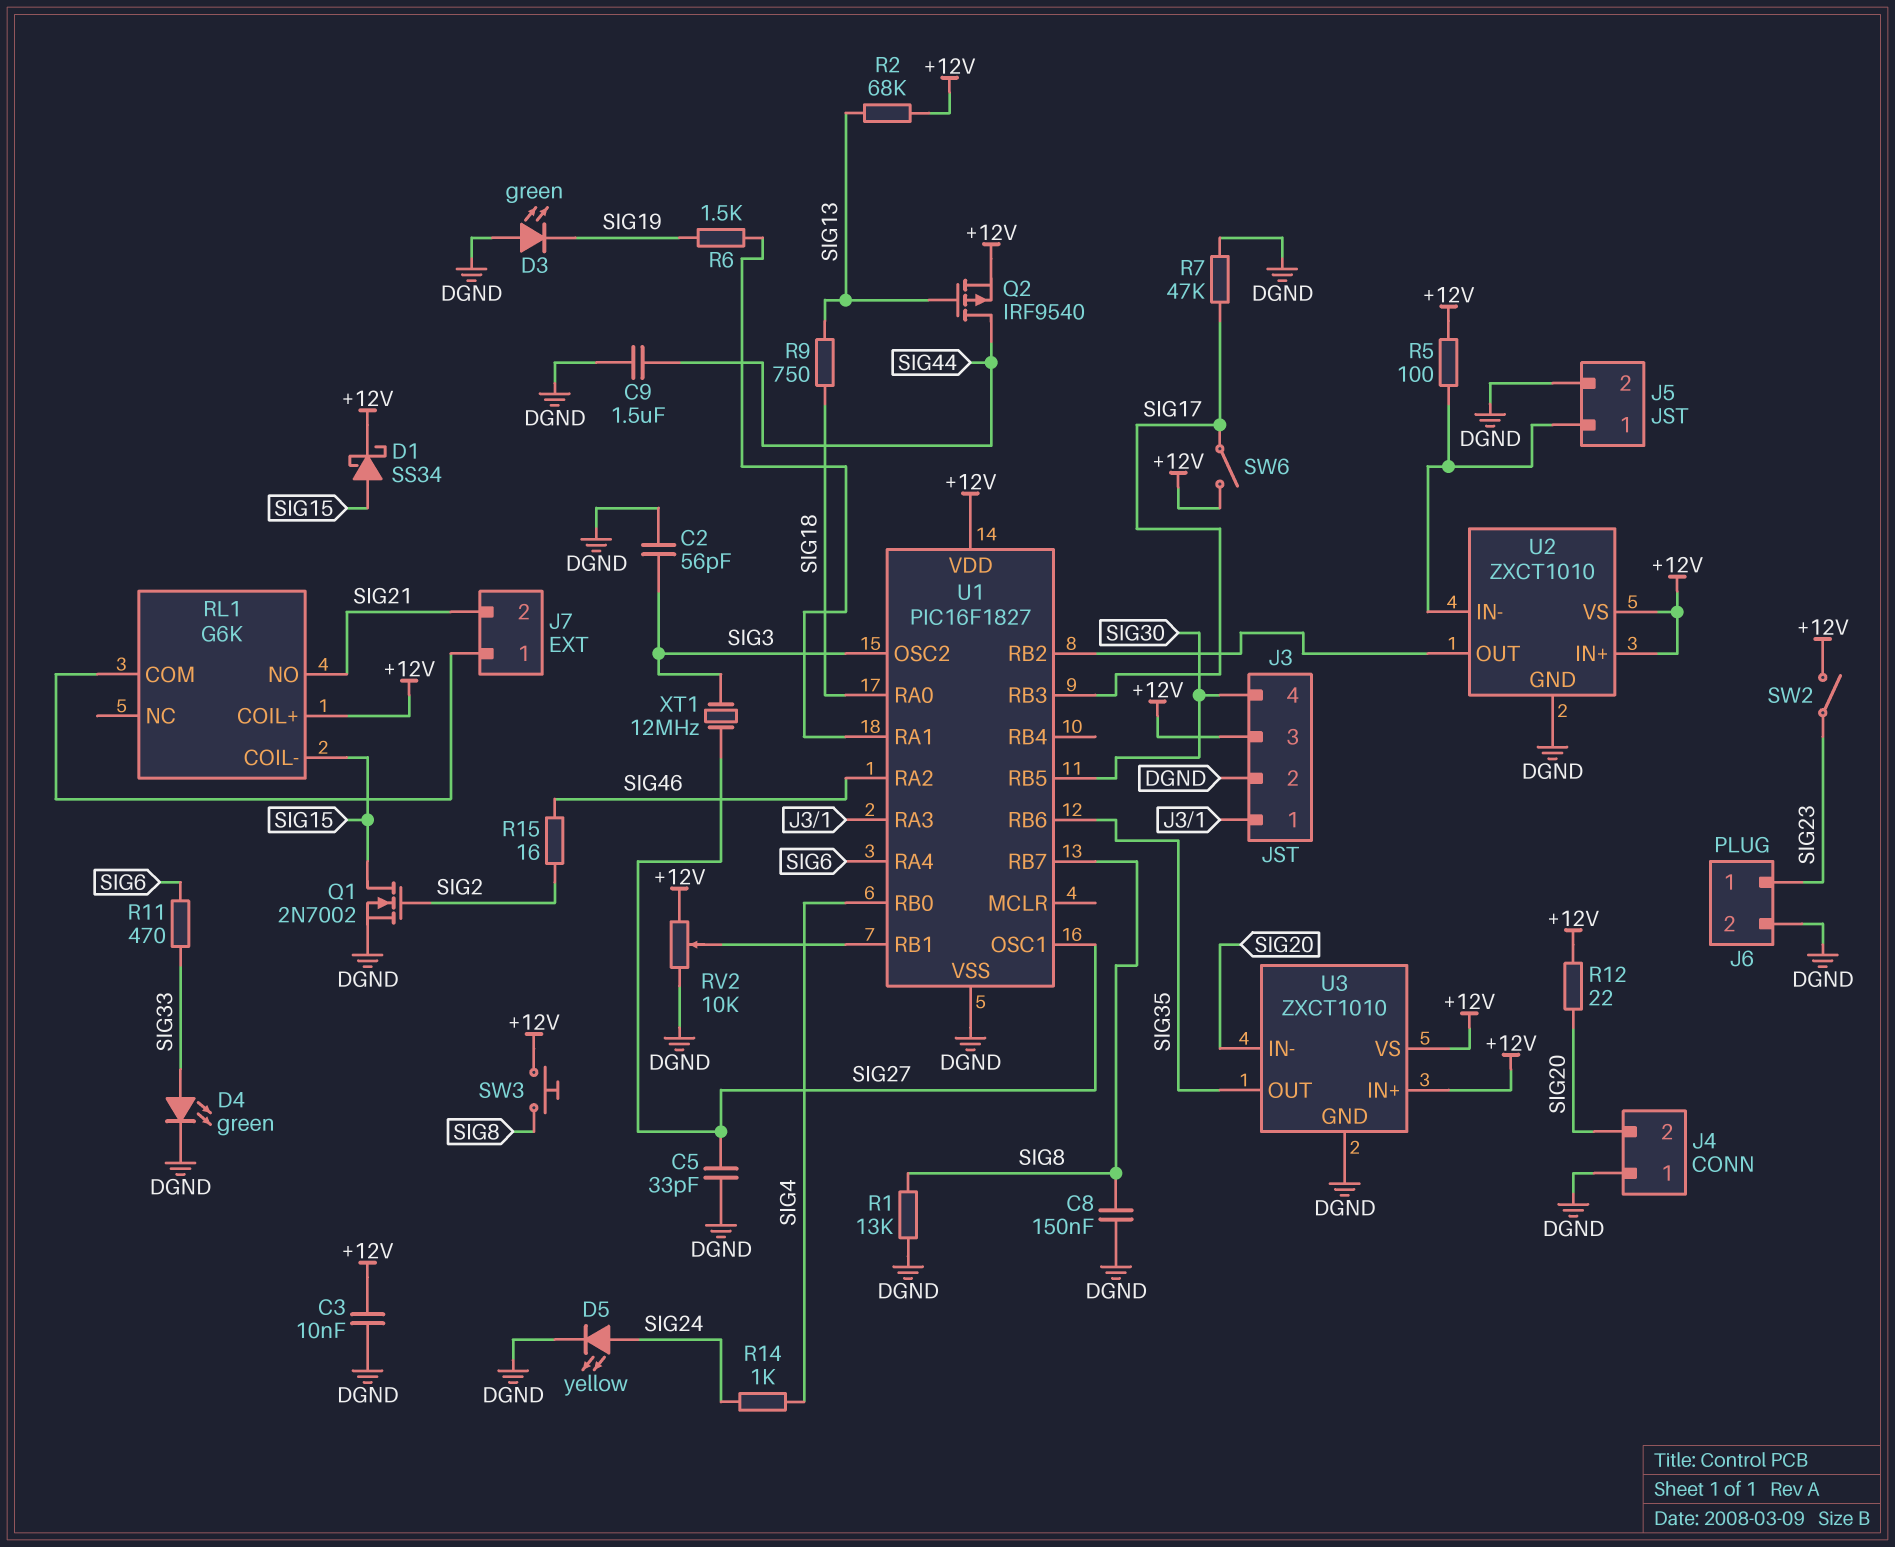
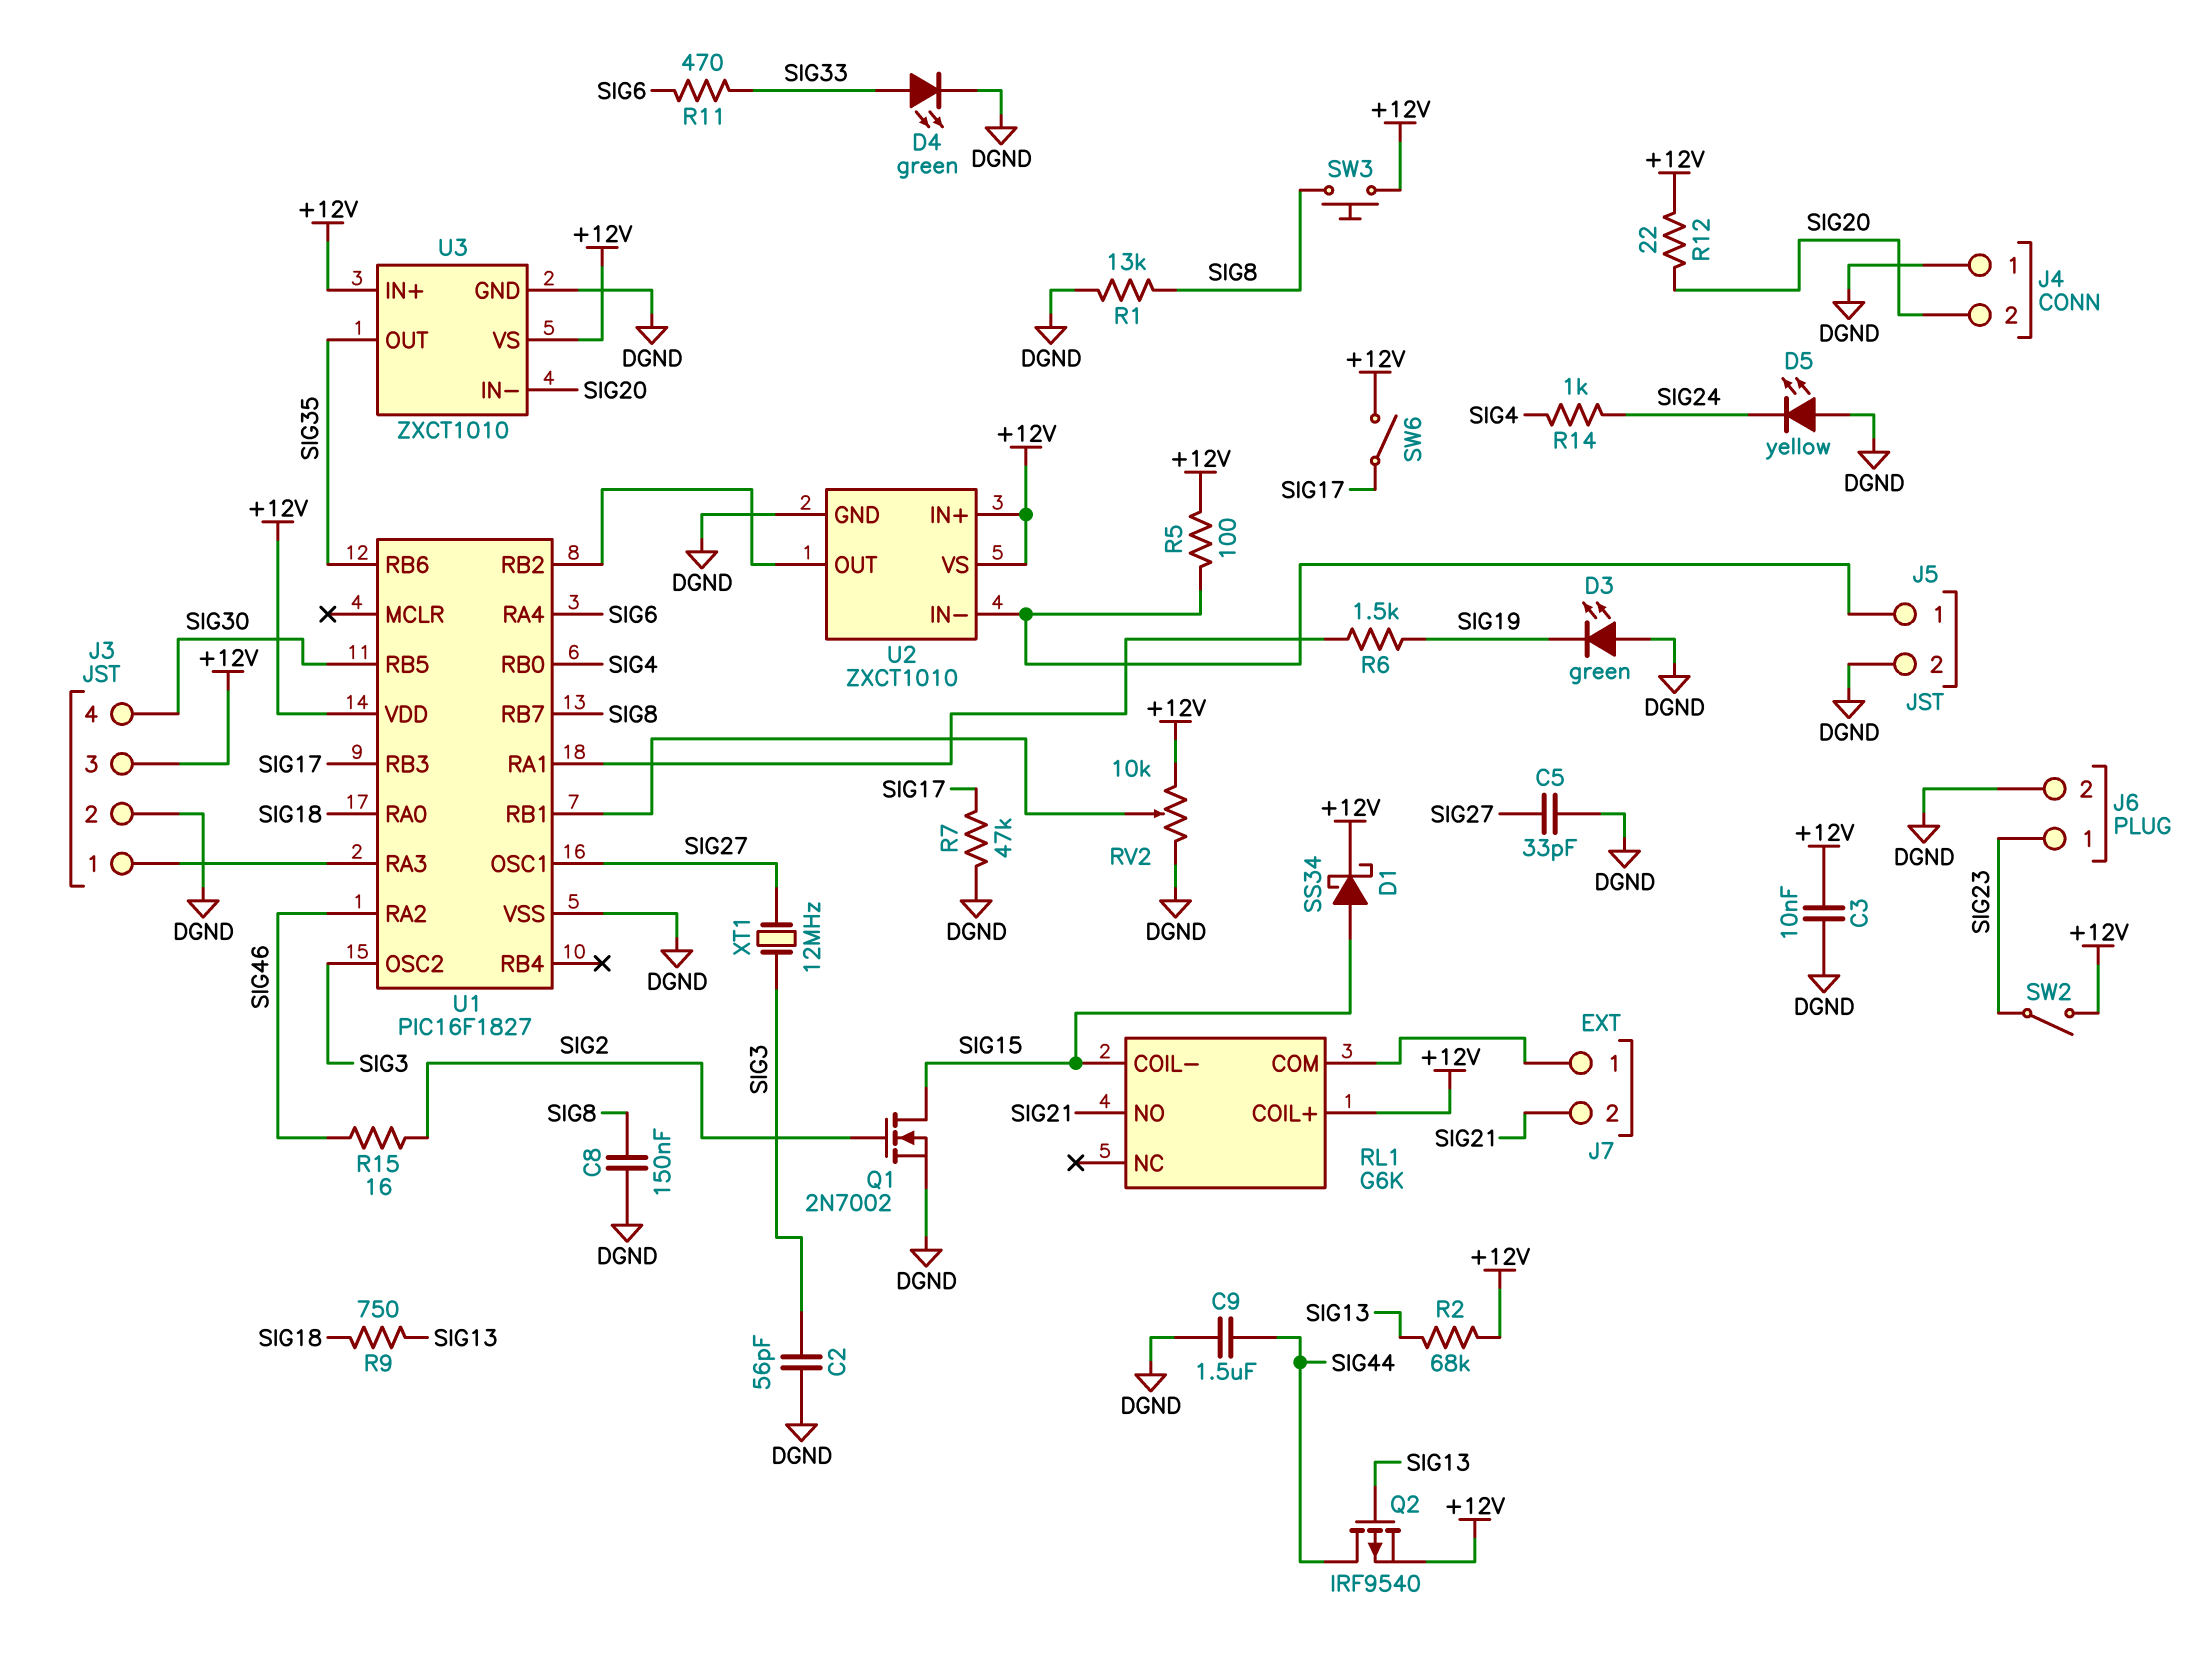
D5: LED yellow (A SIG24, K DGND) -> LED yellow (A DGND, K SIG24)

